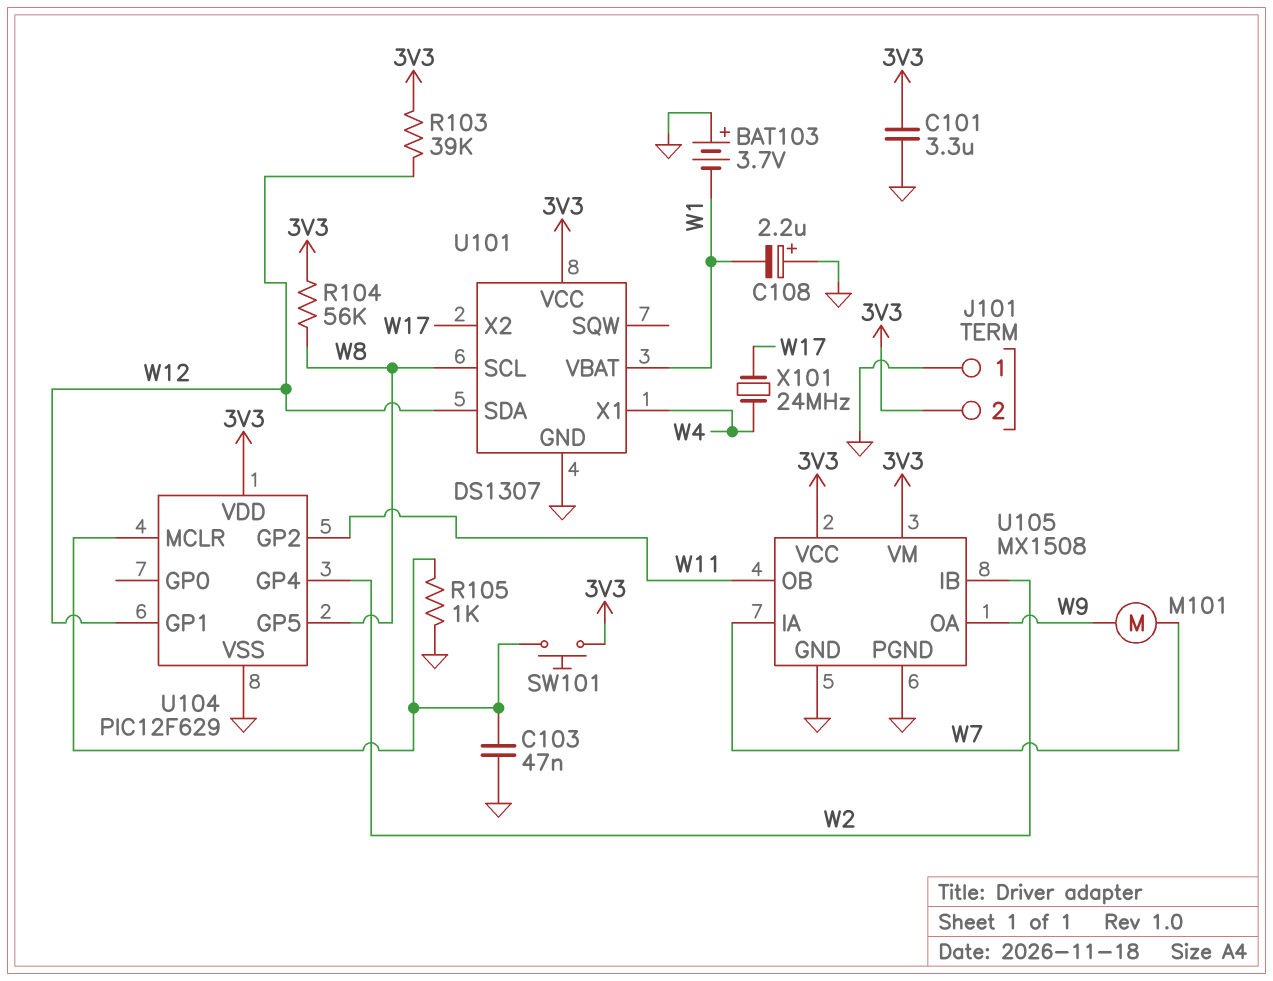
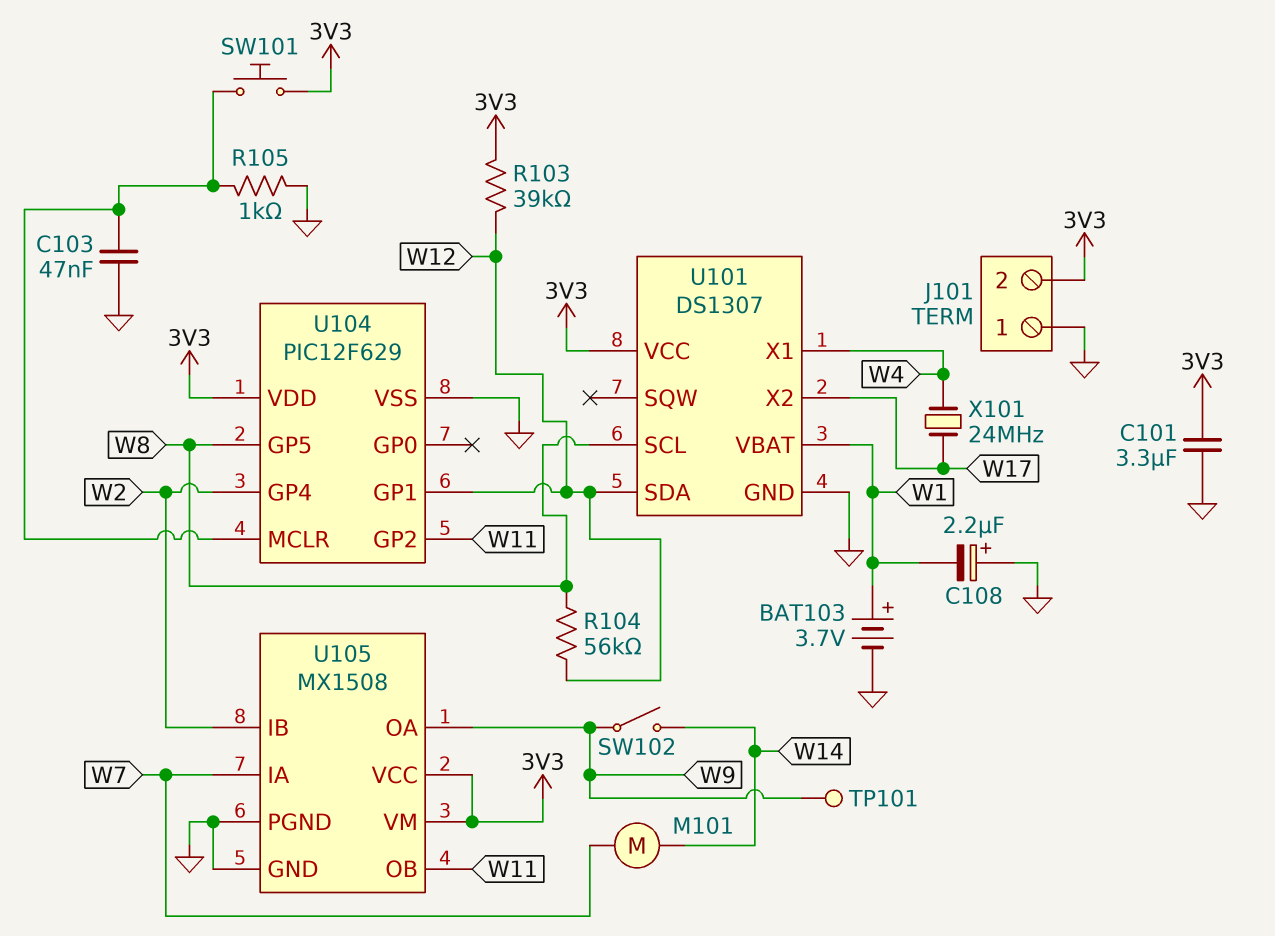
BAT103: 3.7V (plus GND, minus W1) -> 3.7V (plus W1, minus GND)
M101: motor (W7, W9) -> motor (W7, W14)
R104: 56k (3V3, W8) -> 56k (W8, W12)
SW102: none -> switch (W9, W14)
TP101: none -> test point (W9)

